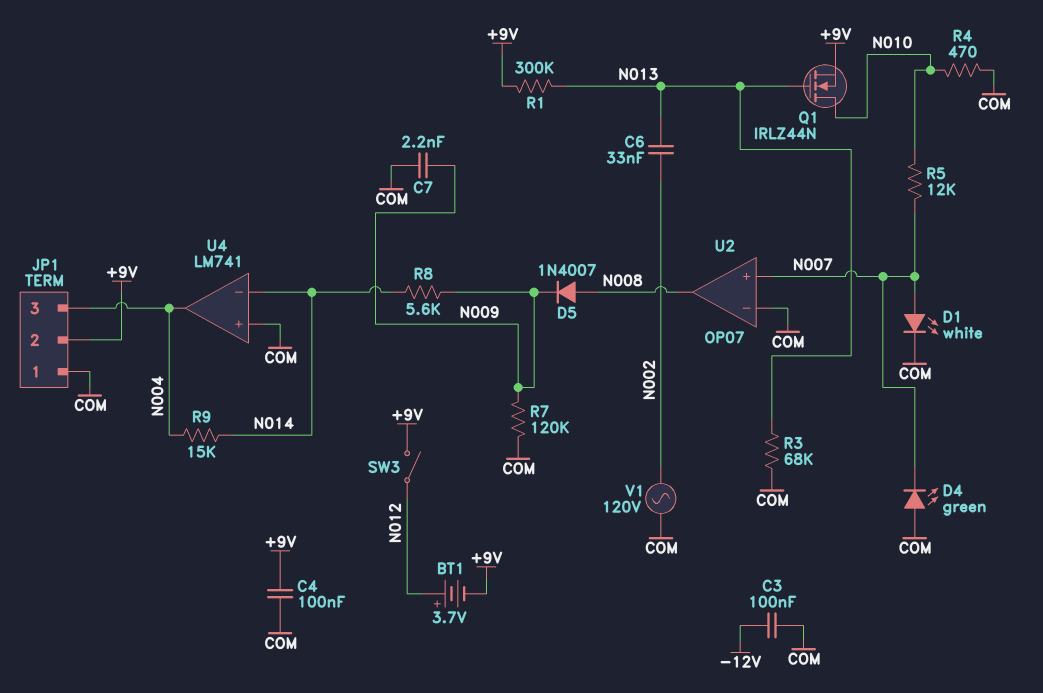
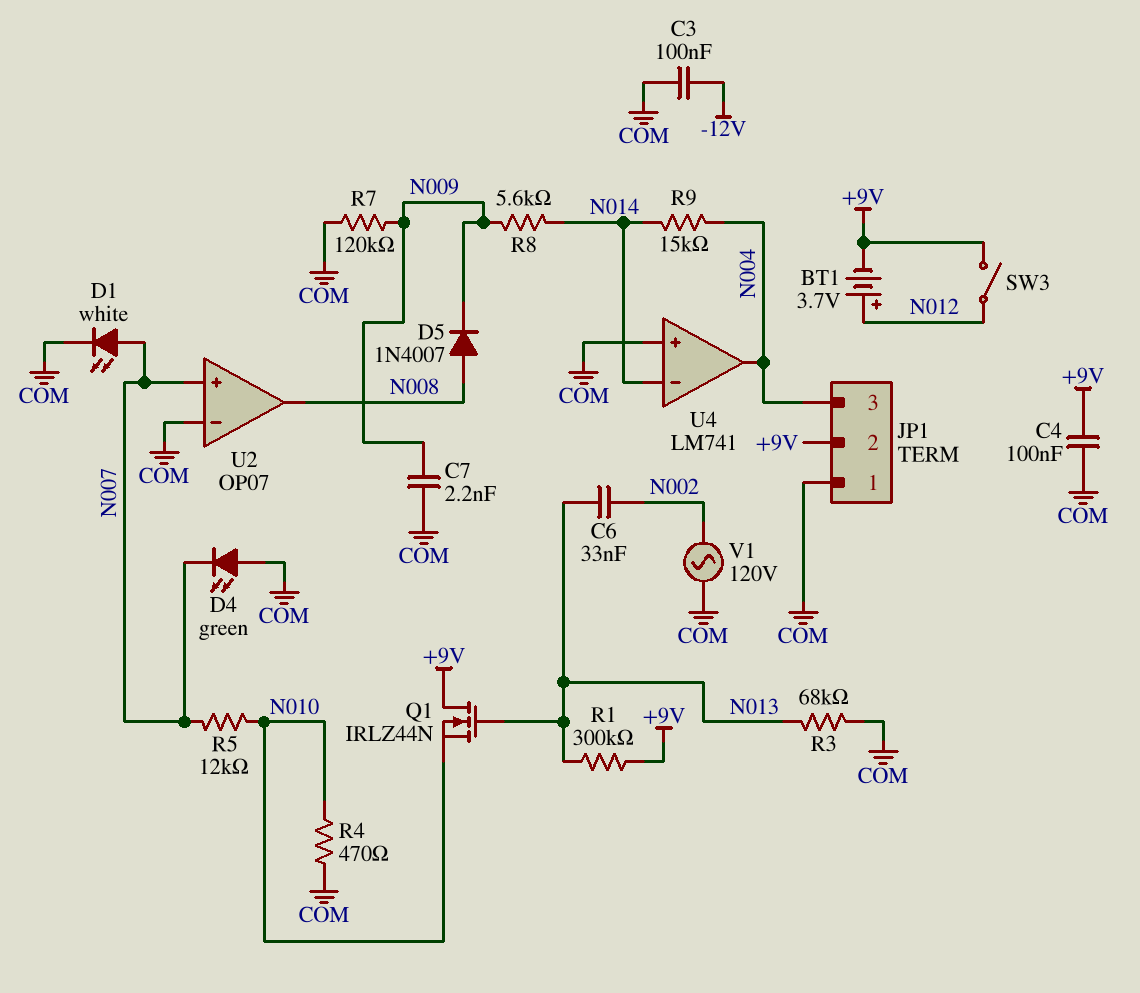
Q1: NMOS IRLZ44N (G N013, D N010, S +9V) -> NMOS IRLZ44N (G N013, D +9V, S N010)

